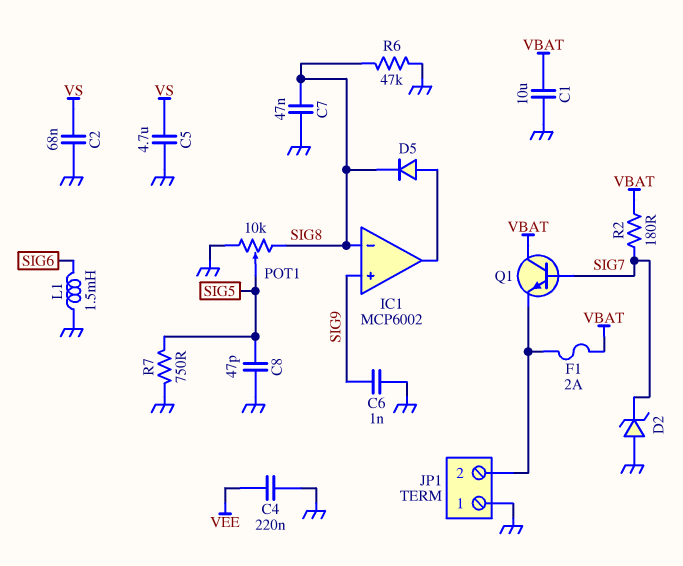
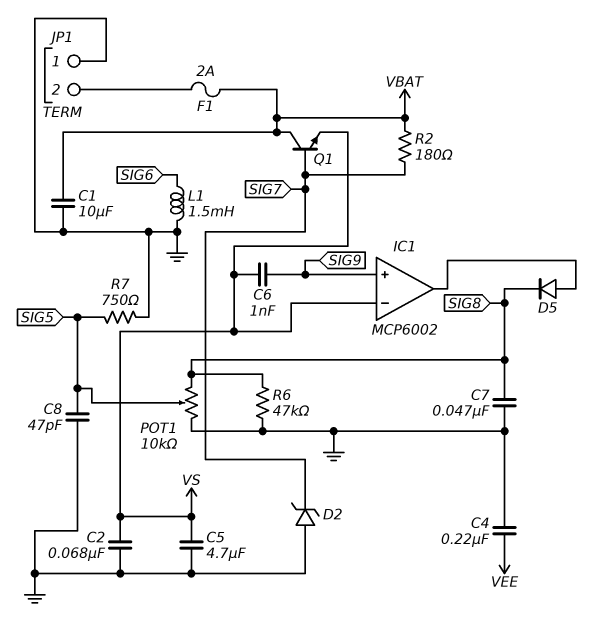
C6: 1nF (GND, SIG9) -> 1nF (SIG9, VS)
IC1 pin in-: SIG8 -> VS
Q1: NPN (B SIG7, C VBAT, E JP1/2) -> NPN (B SIG7, C VBAT, E VS)

